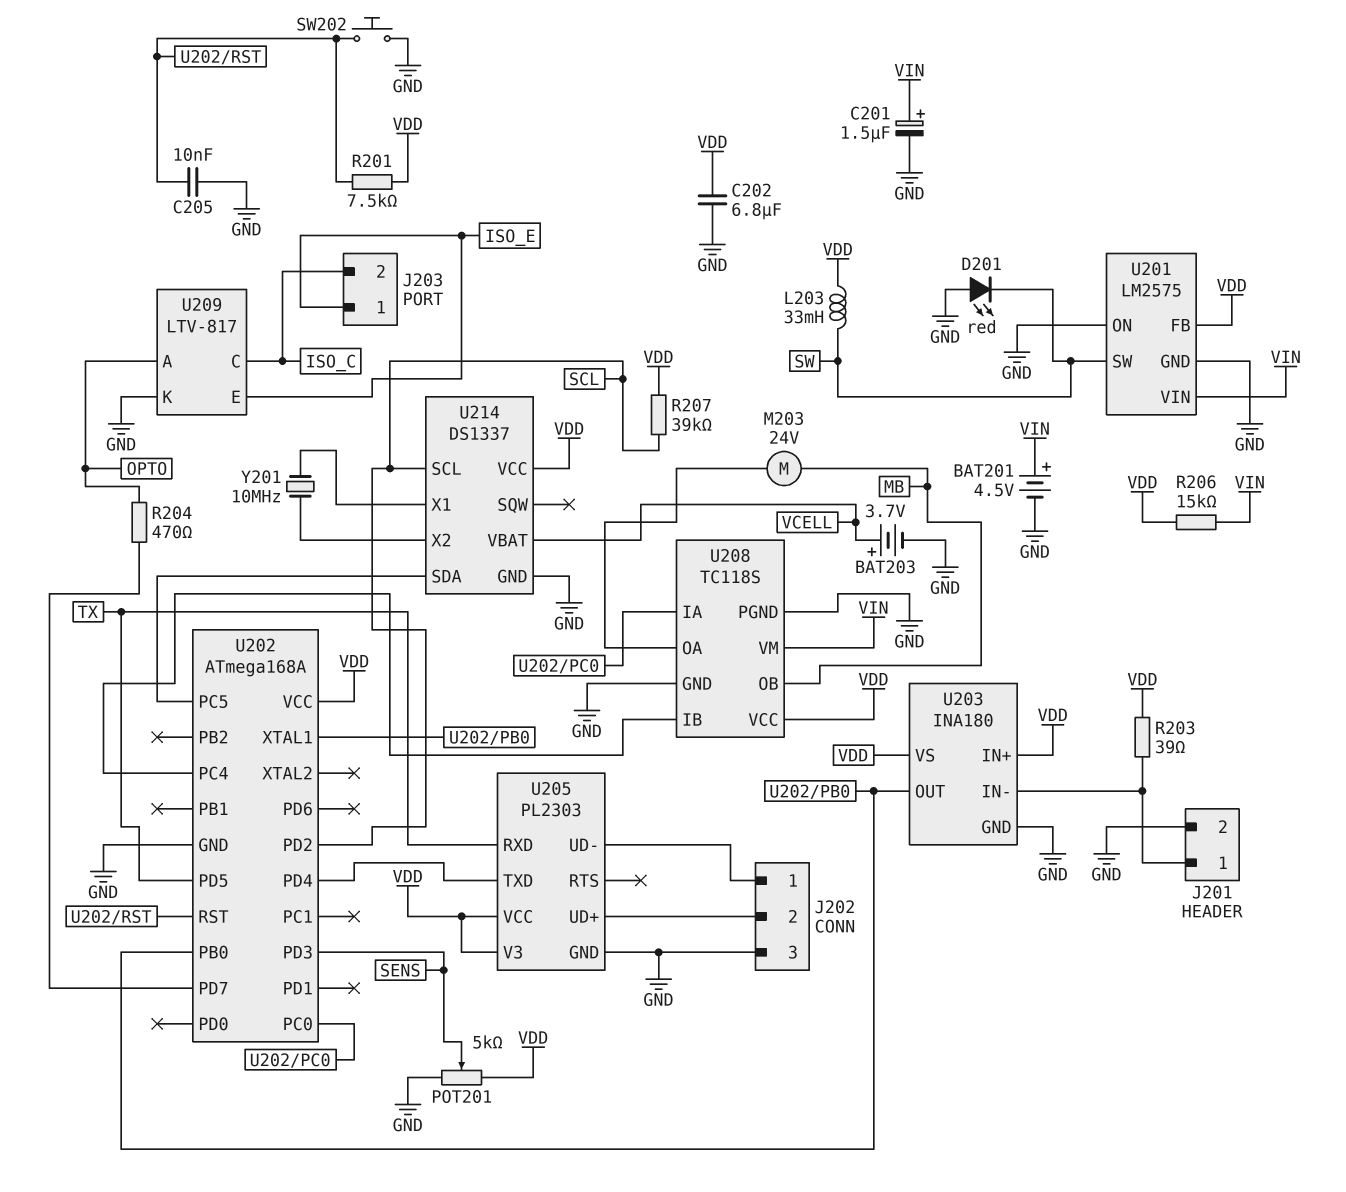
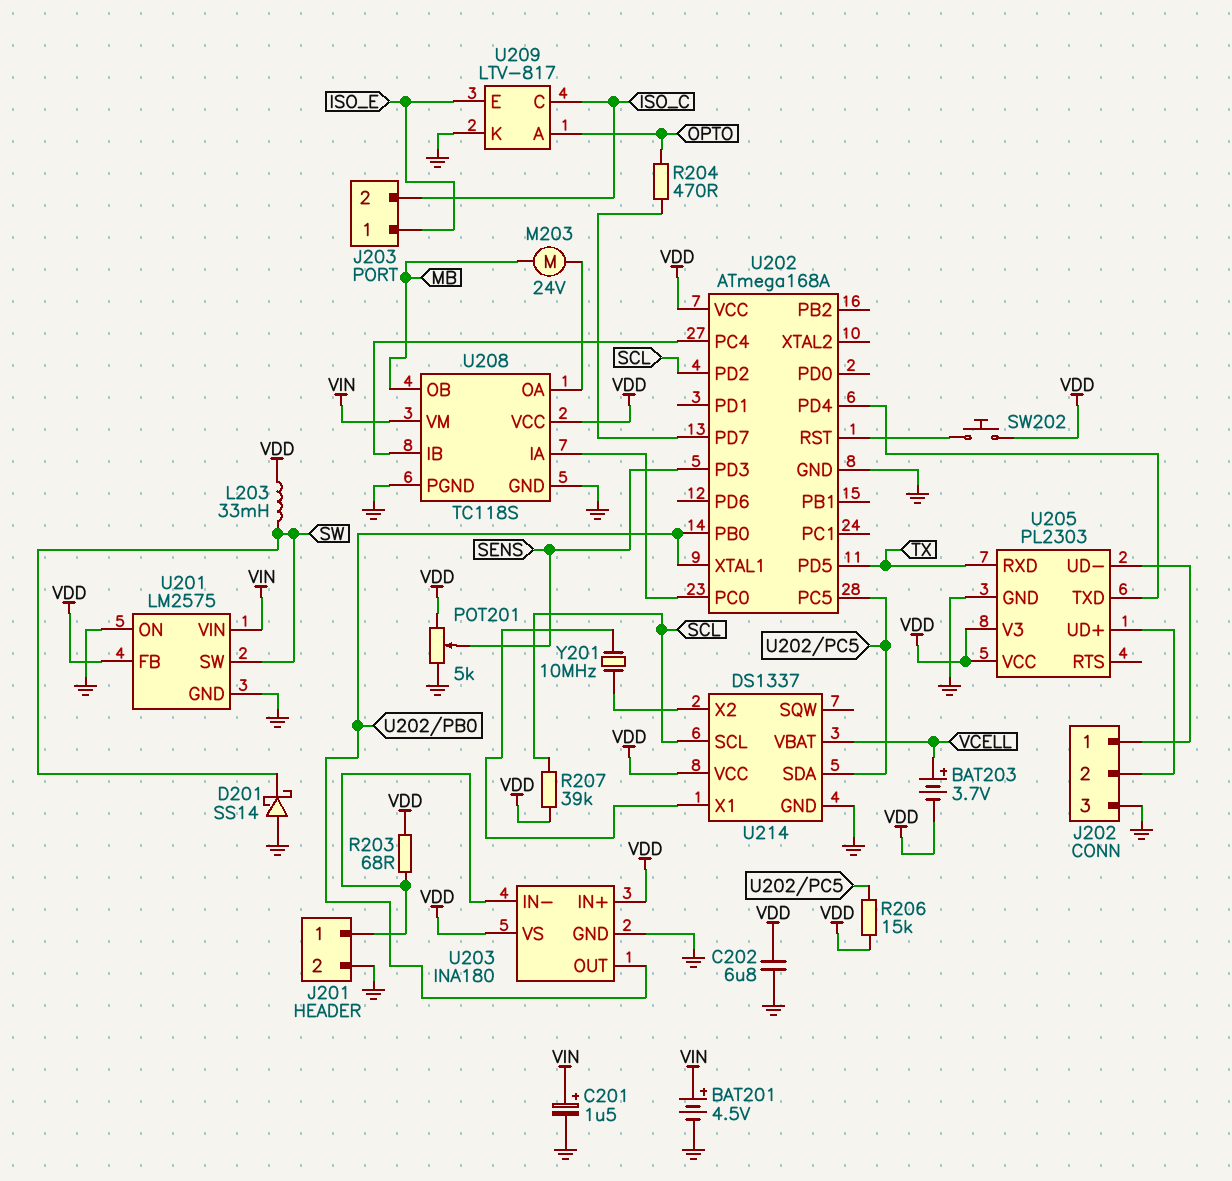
BAT203: 3.7V (plus VCELL, minus GND) -> 3.7V (plus VCELL, minus VDD)
C205: 10nF (GND, U202/RST) -> none
D201: LED red (A GND, K SW) -> schottky SS14 (A GND, K SW)
R201: 7.5k (U202/RST, VDD) -> none
R203: 39 (J201/1, VDD) -> 68 (J201/1, VDD)
R206: 15k (VDD, VIN) -> 15k (U202/PC5, VDD)
SW202: button (GND, U202/RST) -> button (U202/RST, VDD)

